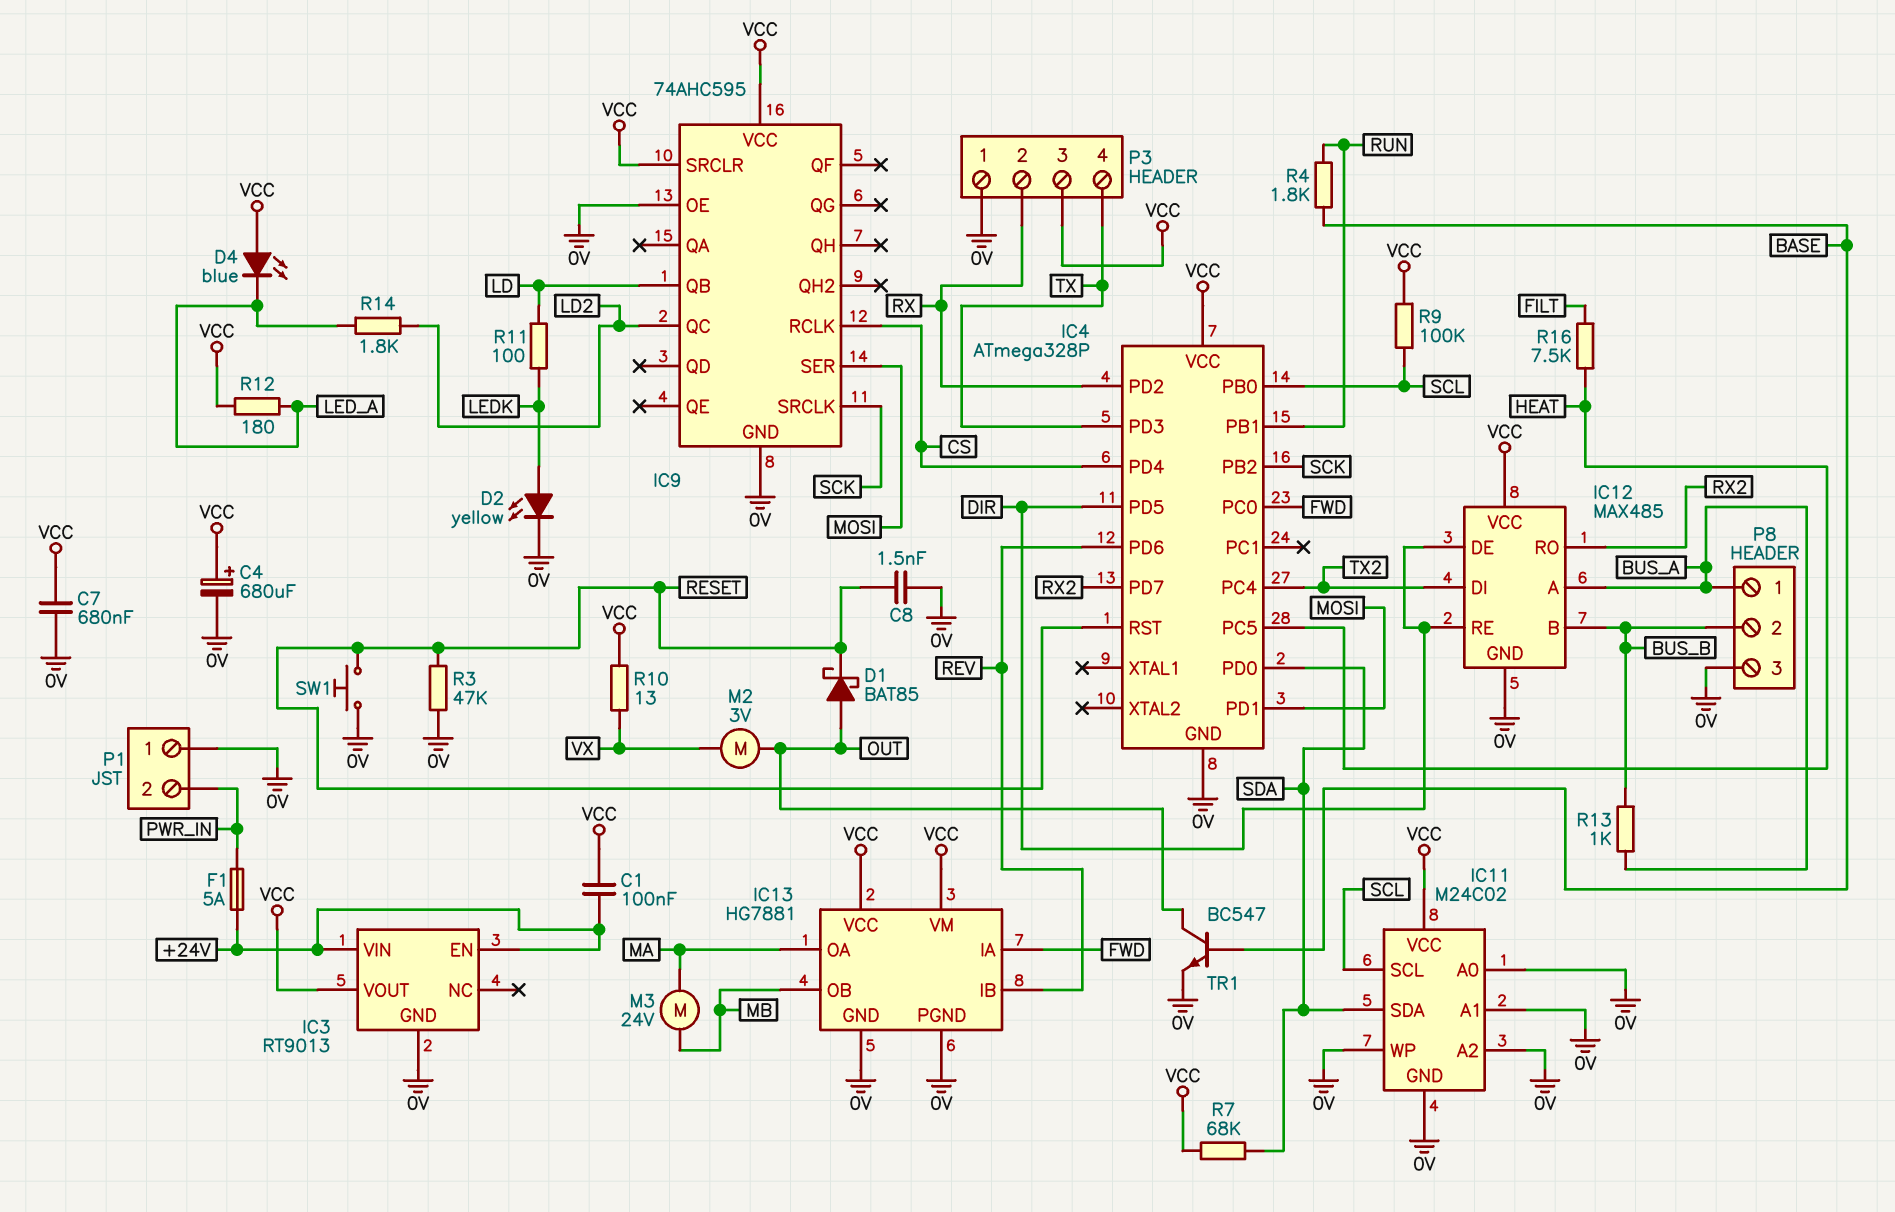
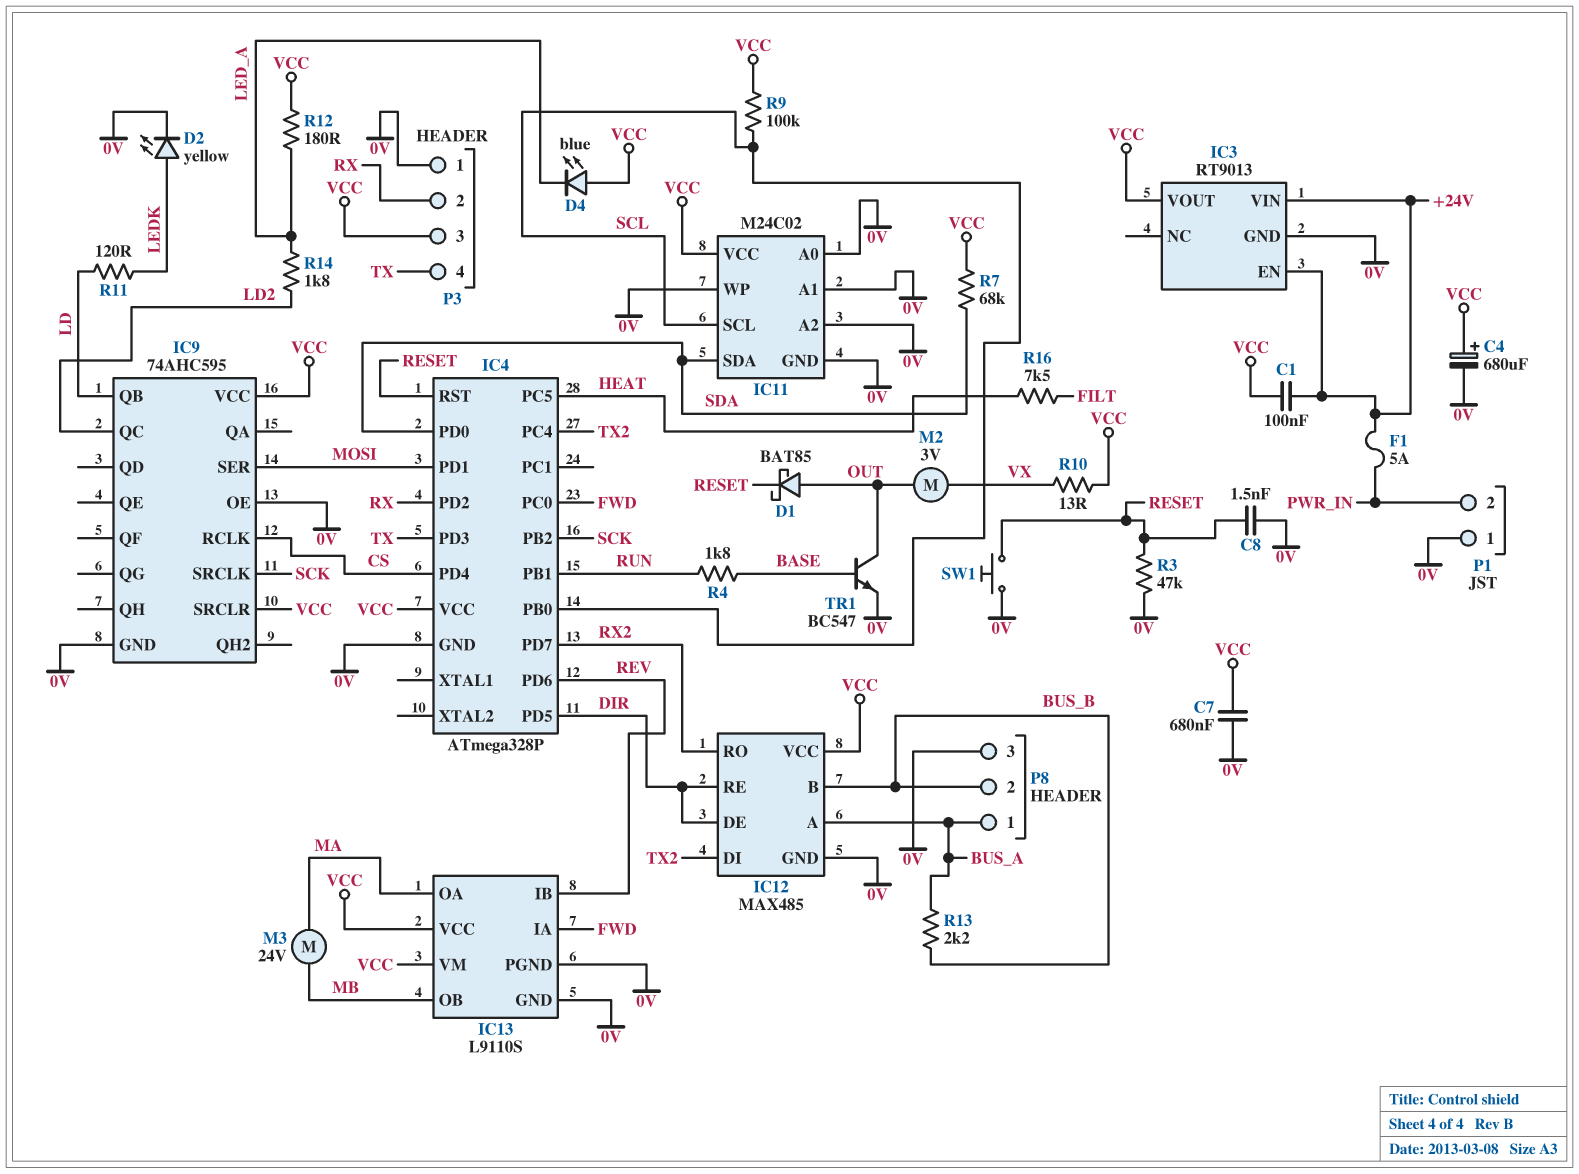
IC13: HG7881 -> L9110S
R11: 100 (LD, LEDK) -> 120 (LD, LEDK)
R13: 1k (BUS_A, BUS_B) -> 2.2k (BUS_A, BUS_B)

